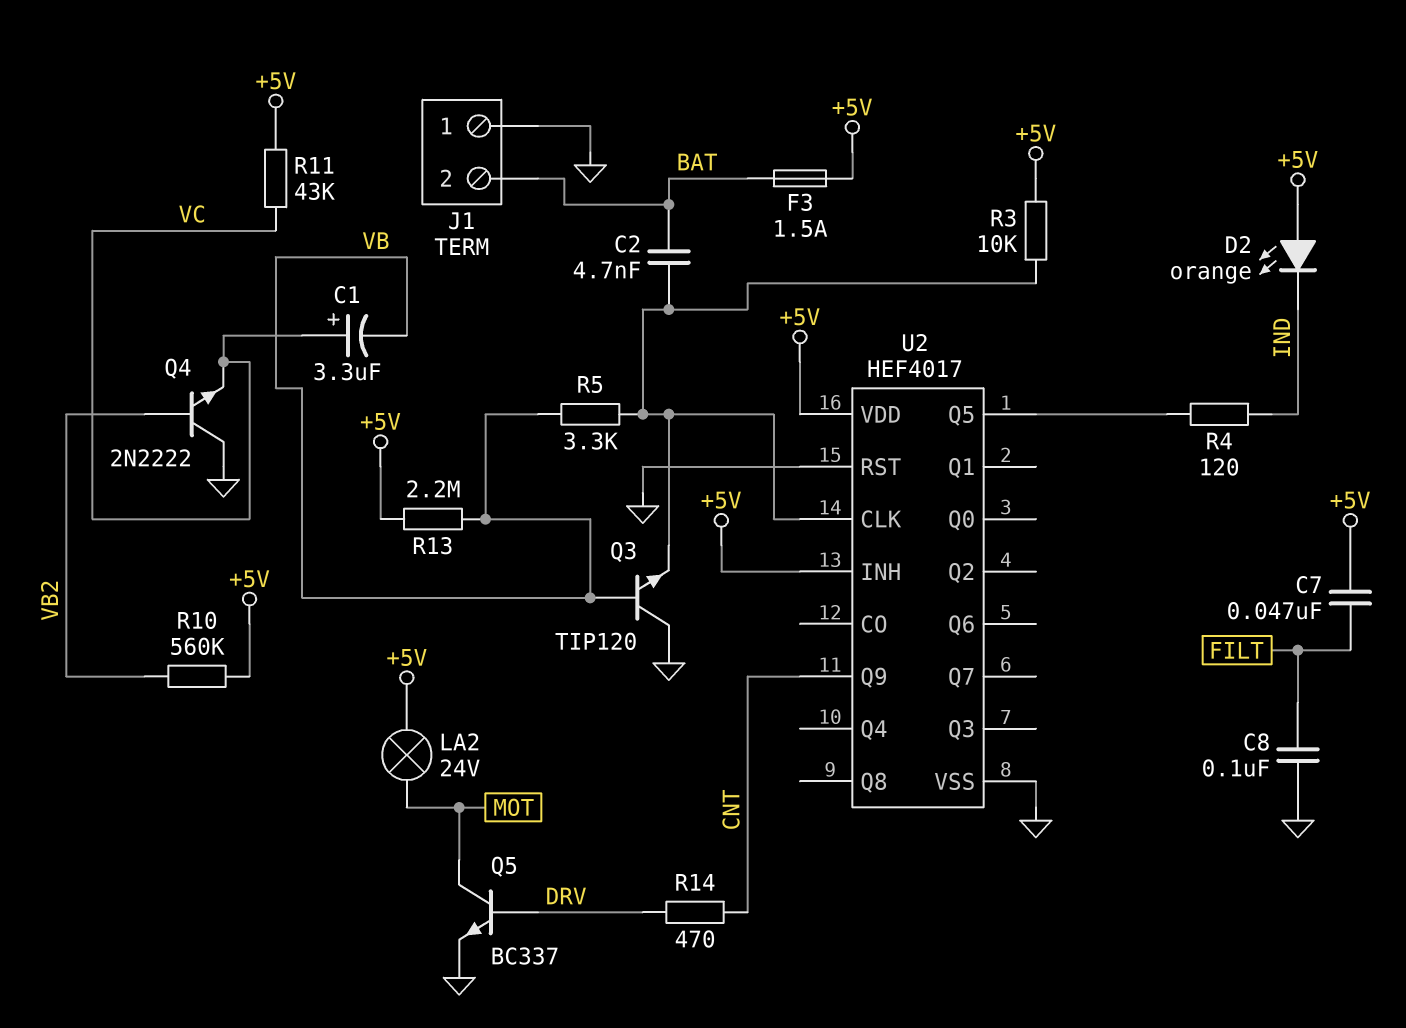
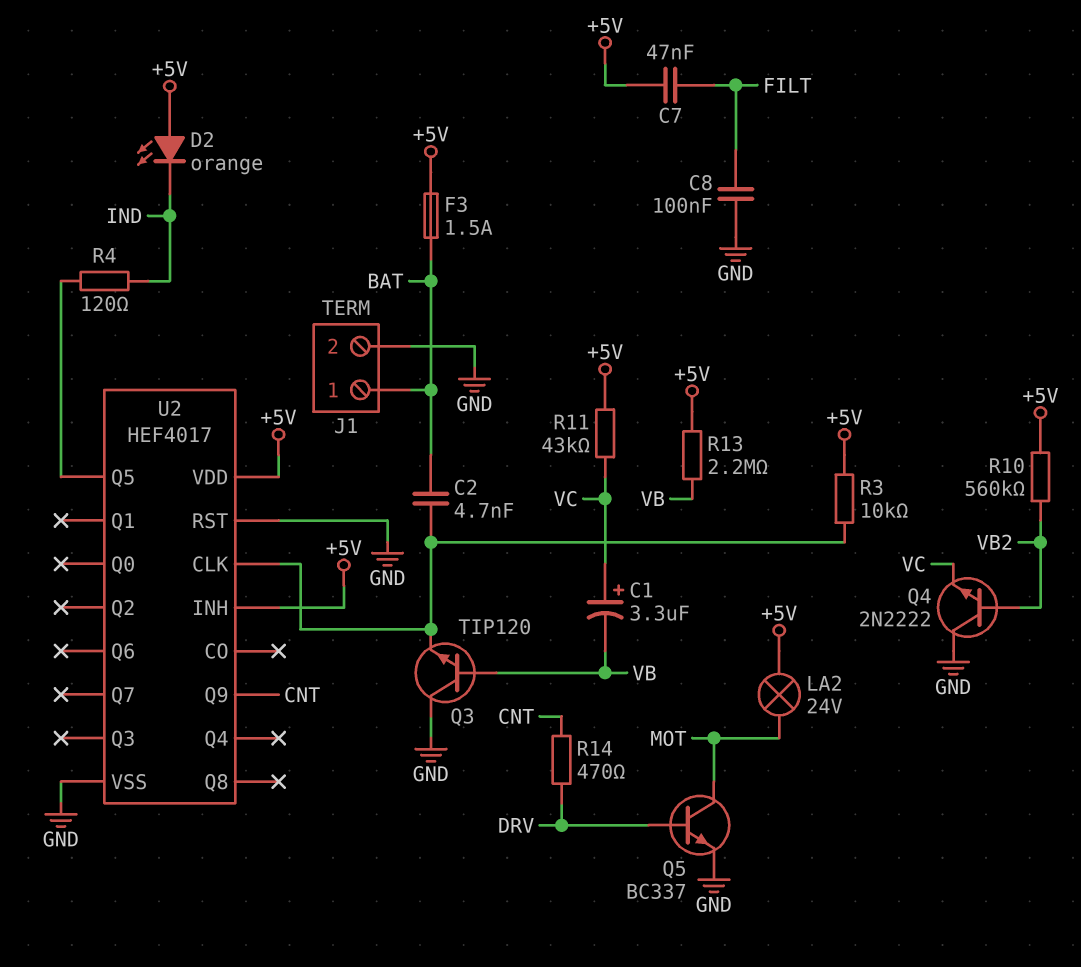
J1 pin 1: GND -> BAT
J1 pin 2: BAT -> GND
R5: 3.3k (U2/CLK, VB) -> none

